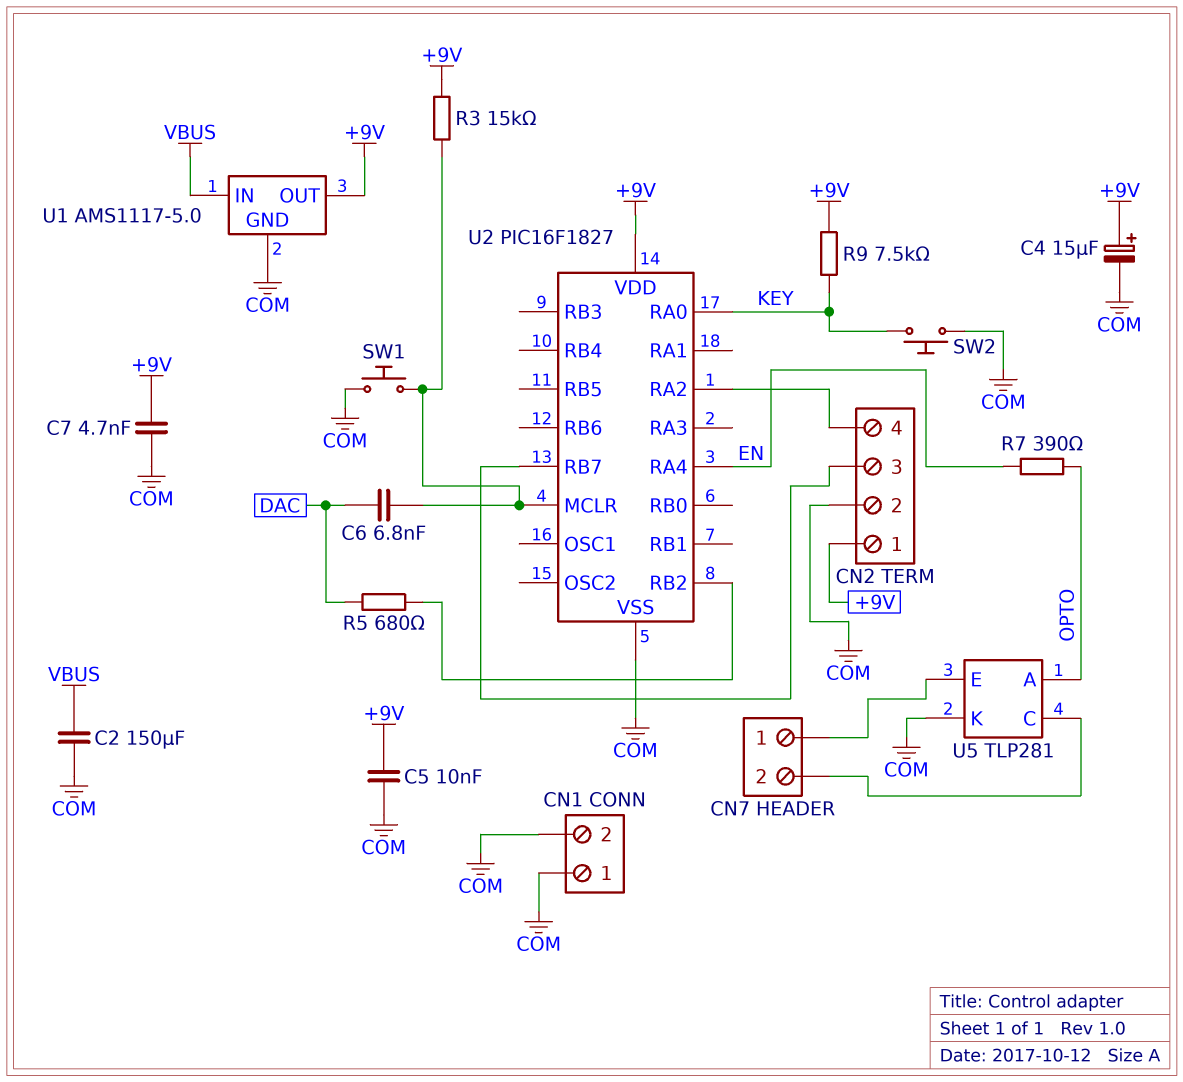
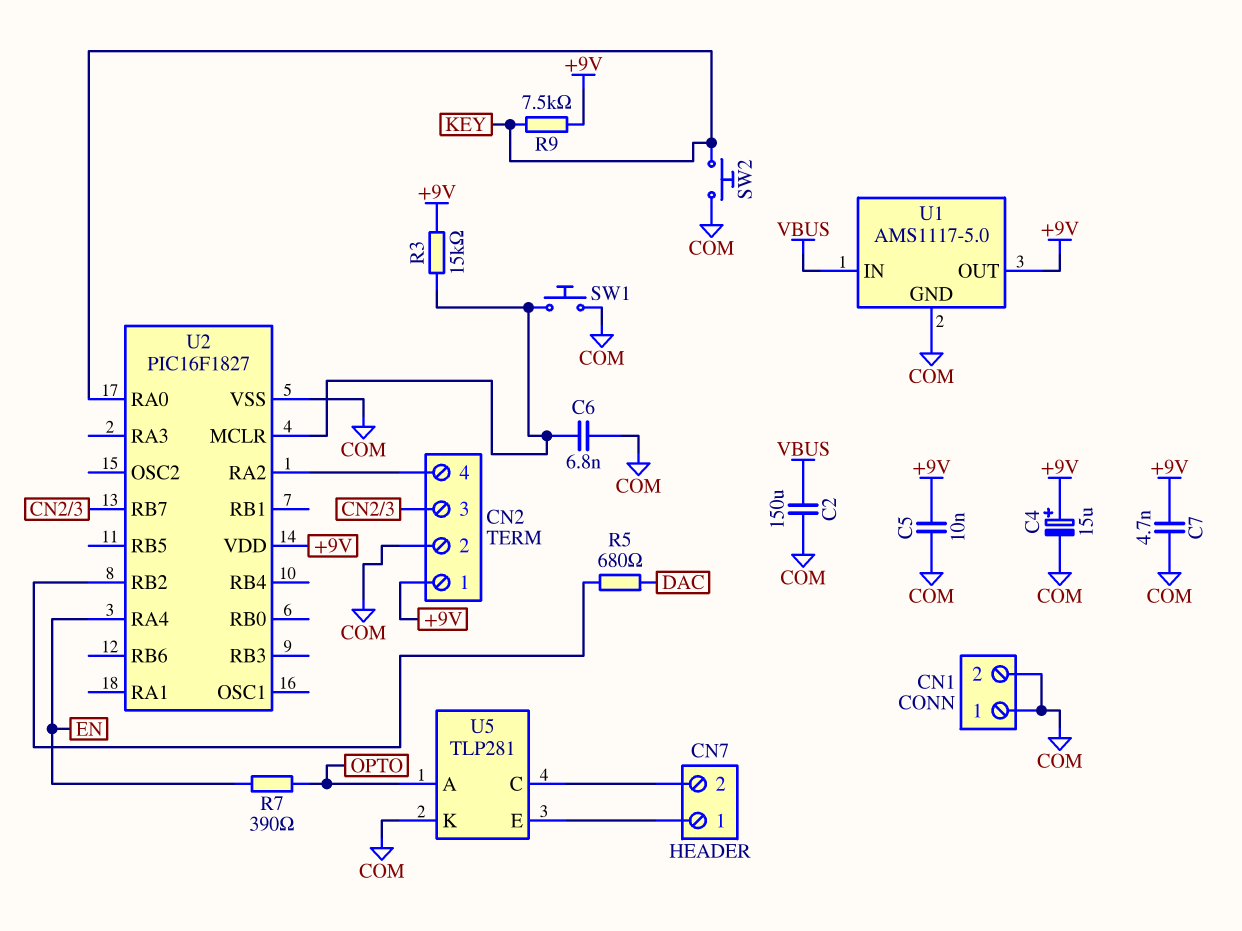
C6: 6.8nF (DAC, U2/MCLR) -> 6.8nF (COM, U2/MCLR)

